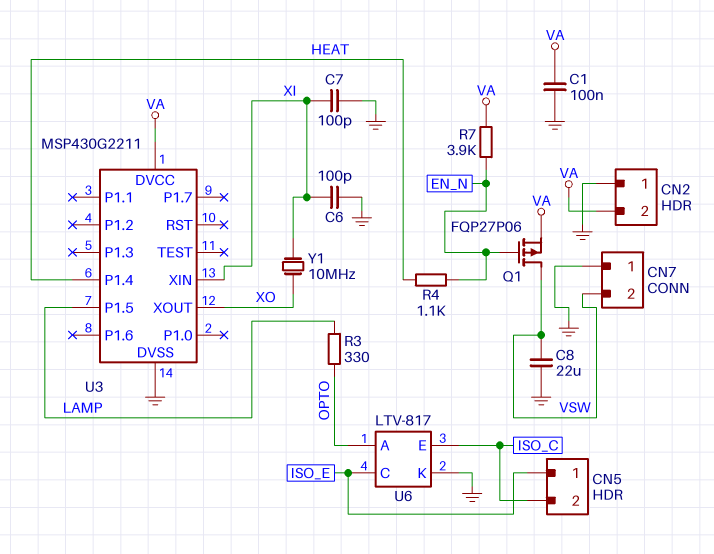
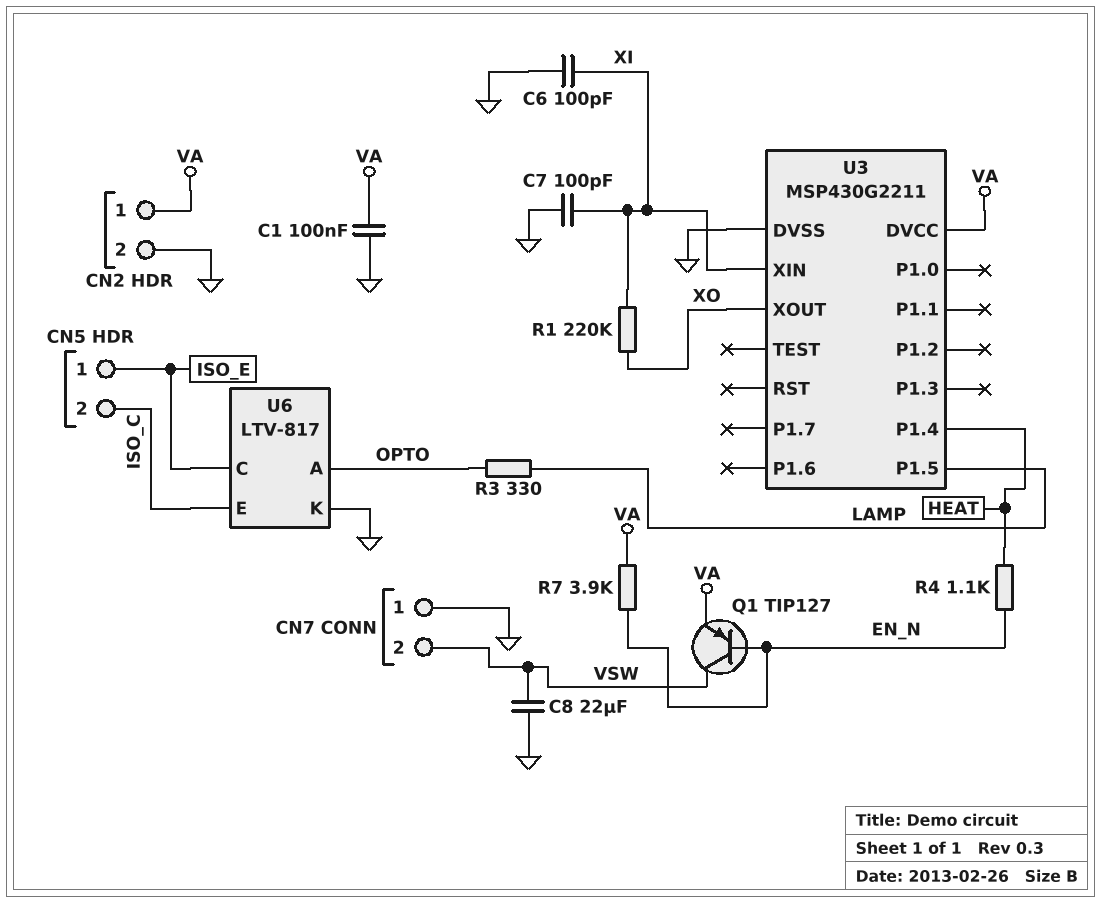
CN2 pin 1: GND -> VA
CN2 pin 2: VA -> GND
Q1: PMOS FQP27P06 (G EN_N, D VSW, S VA) -> PNP TIP127 (B EN_N, C VSW, E VA)
R1: none -> 220k (XI, XO)
Y1: 10MHz (XI, XO) -> none

